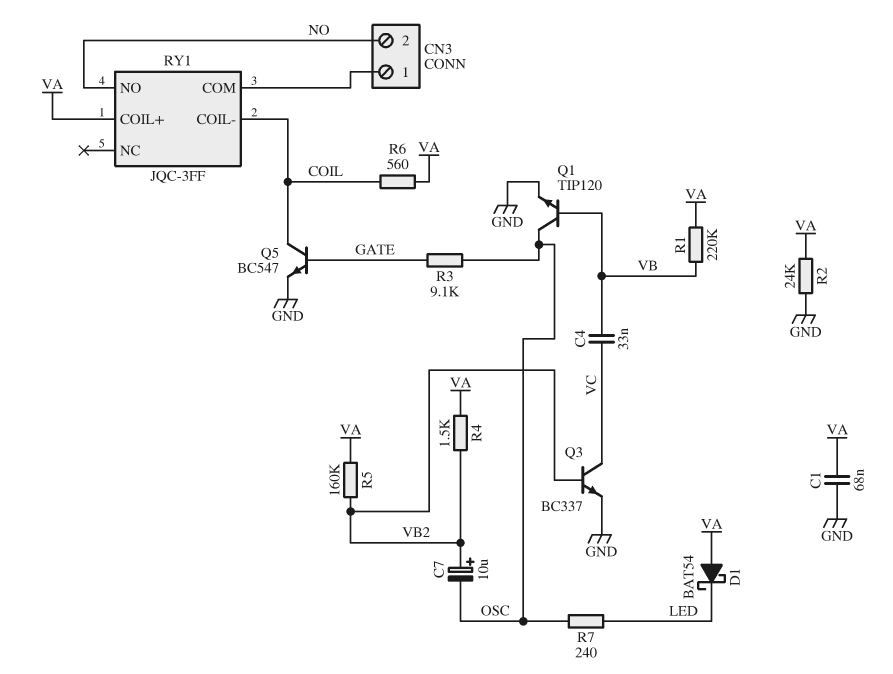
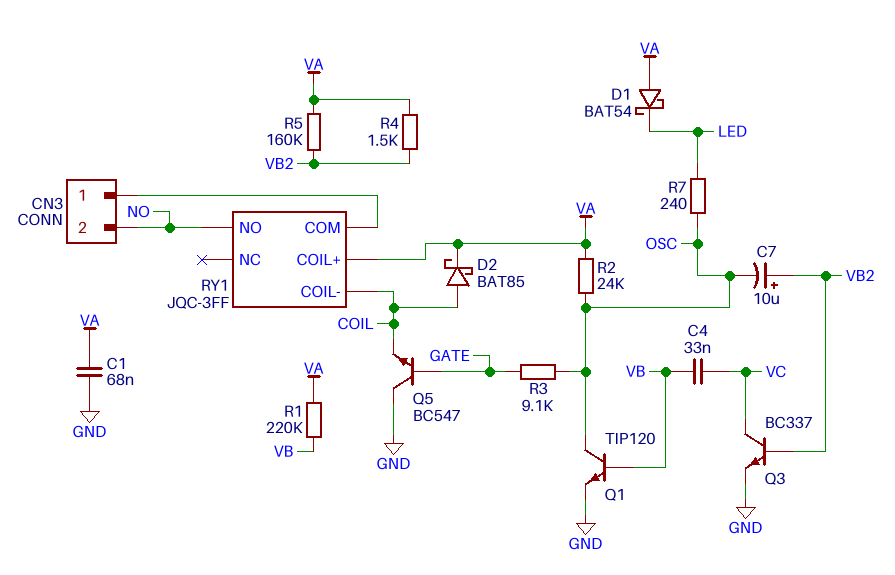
D2: none -> schottky BAT85 (A COIL, K VA)
Q5: NPN BC547 (B GATE, C COIL, E GND) -> NPN BC547 (B GATE, C GND, E COIL)
R2: 24k (GND, VA) -> 24k (OSC, VA)
R6: 560 (COIL, VA) -> none

